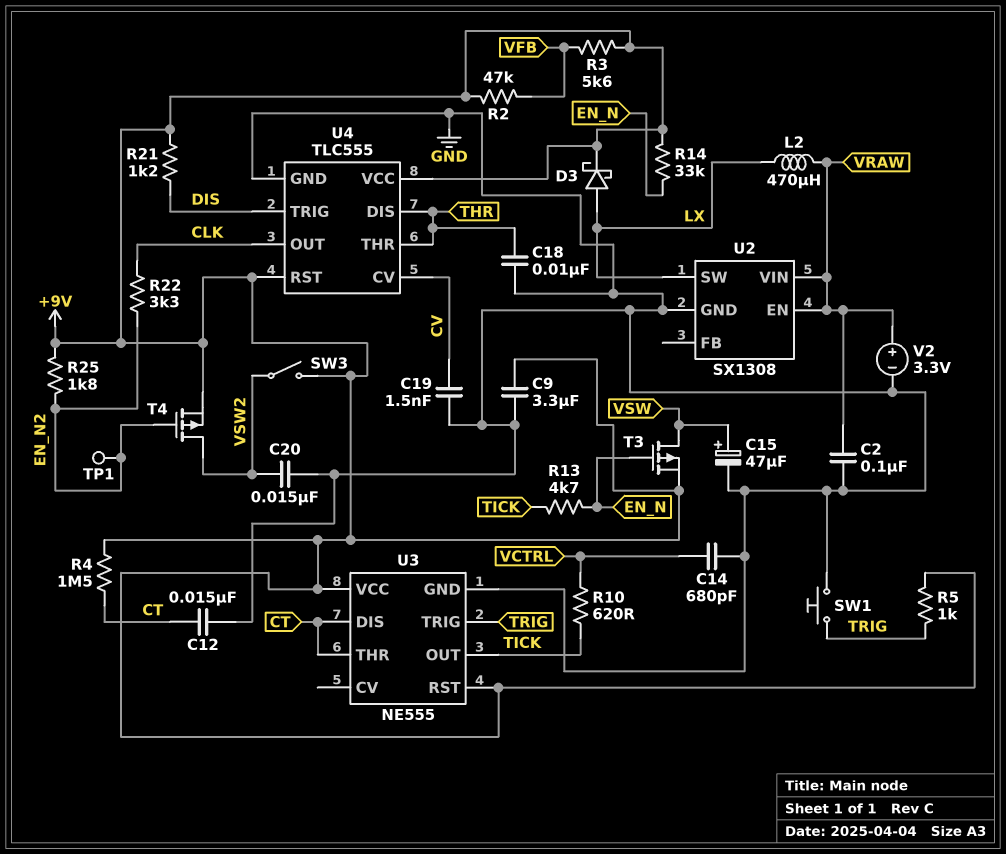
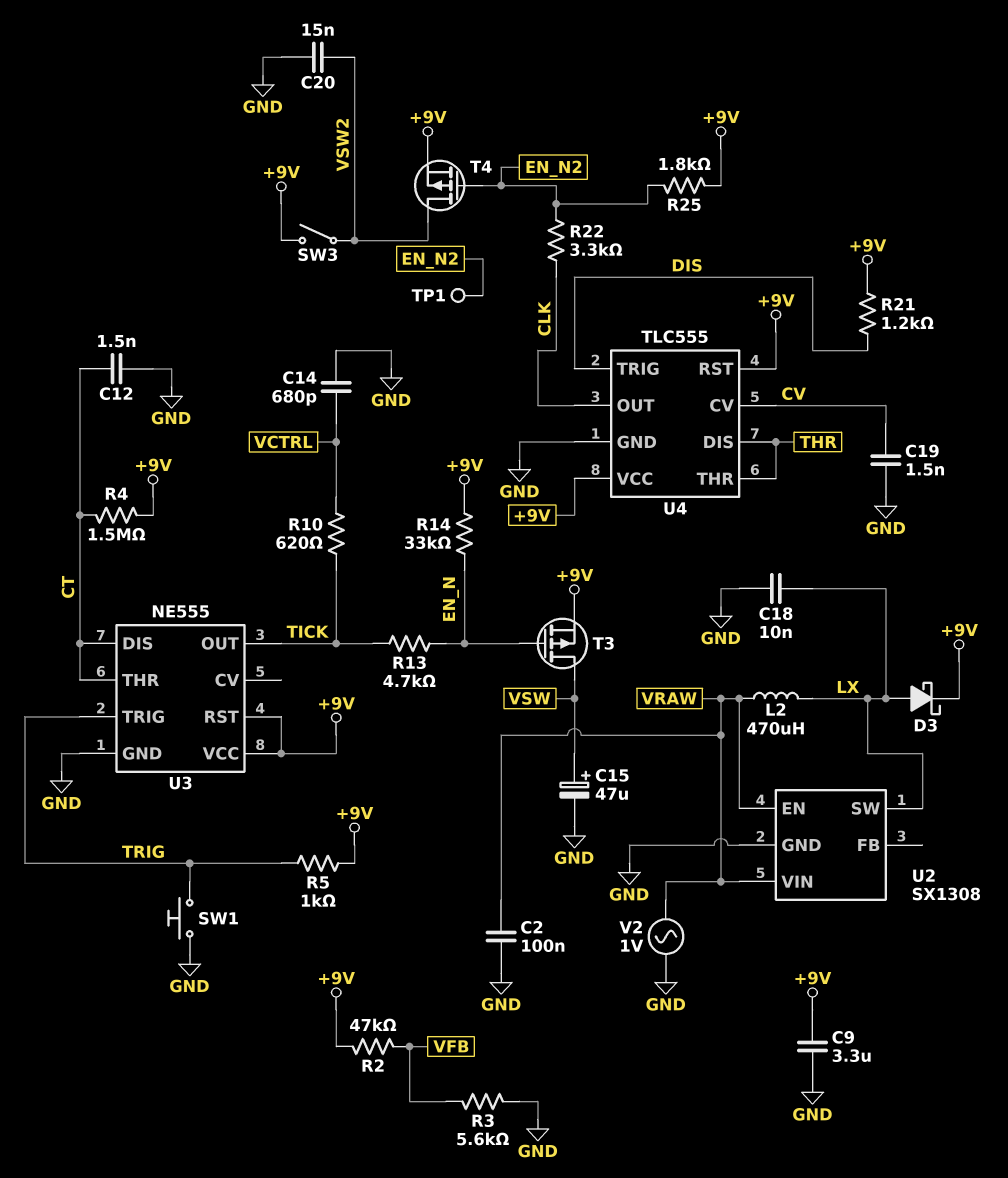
C12: 15nF (CT, GND) -> 1.5nF (CT, GND)
C18: 10nF (GND, THR) -> 10nF (GND, LX)
R3: 5.6k (+9V, VFB) -> 5.6k (GND, VFB)
V2: 3.3V (plus VRAW, minus GND) -> AC 1V (GND, VRAW)

